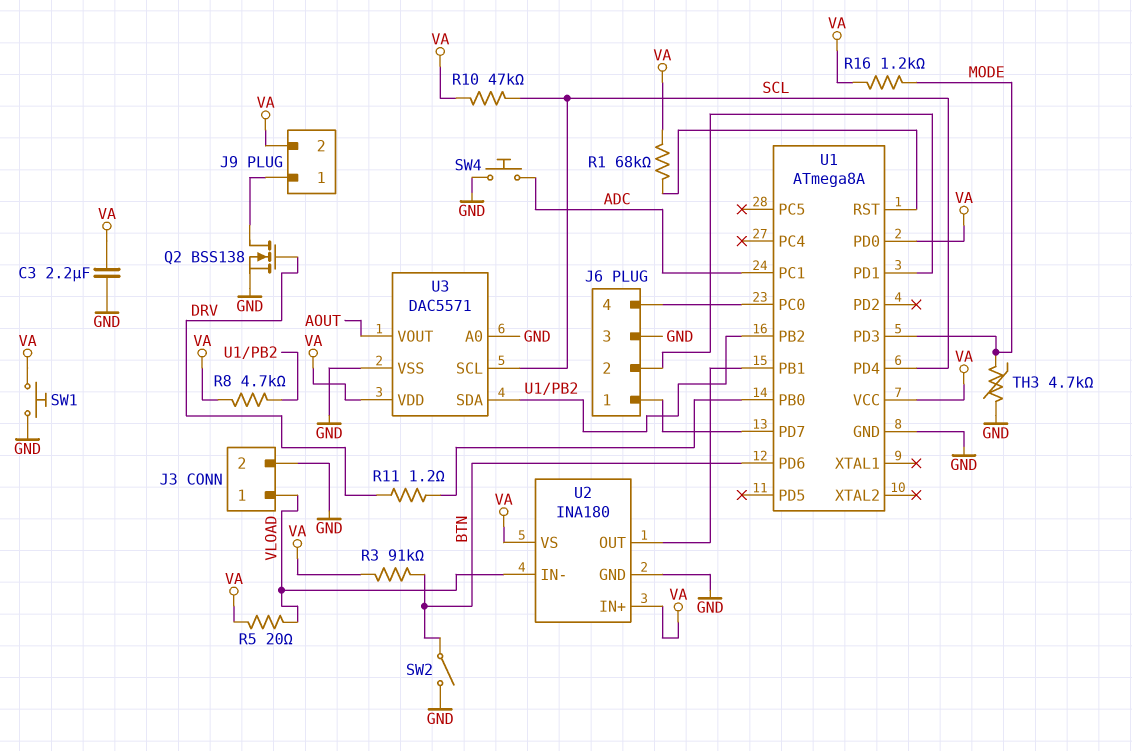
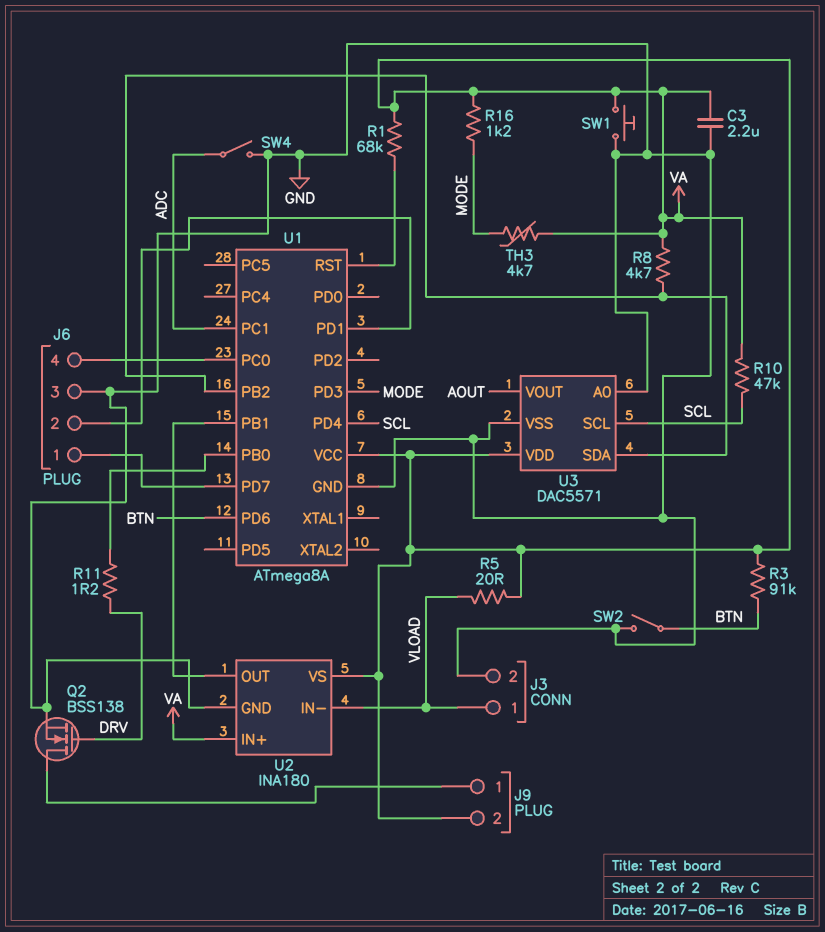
SW4: button (ADC, GND) -> switch (ADC, GND)
TH3: 4.7k (GND, MODE) -> 4.7k (MODE, VA)
U1 pin PD0: VA -> none

